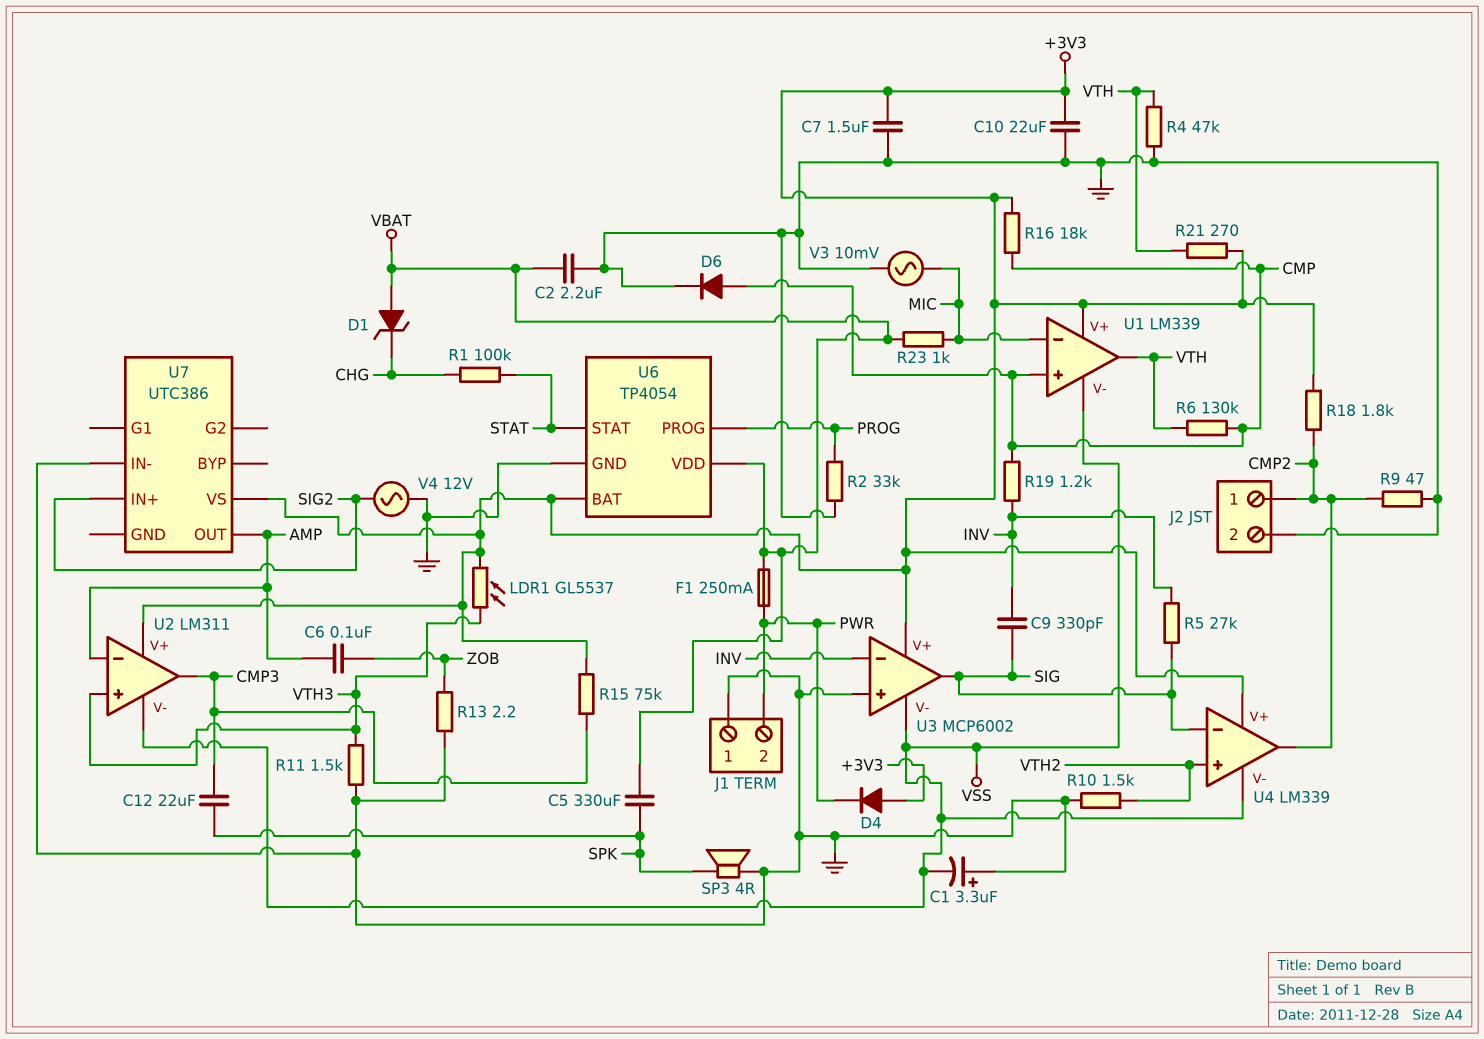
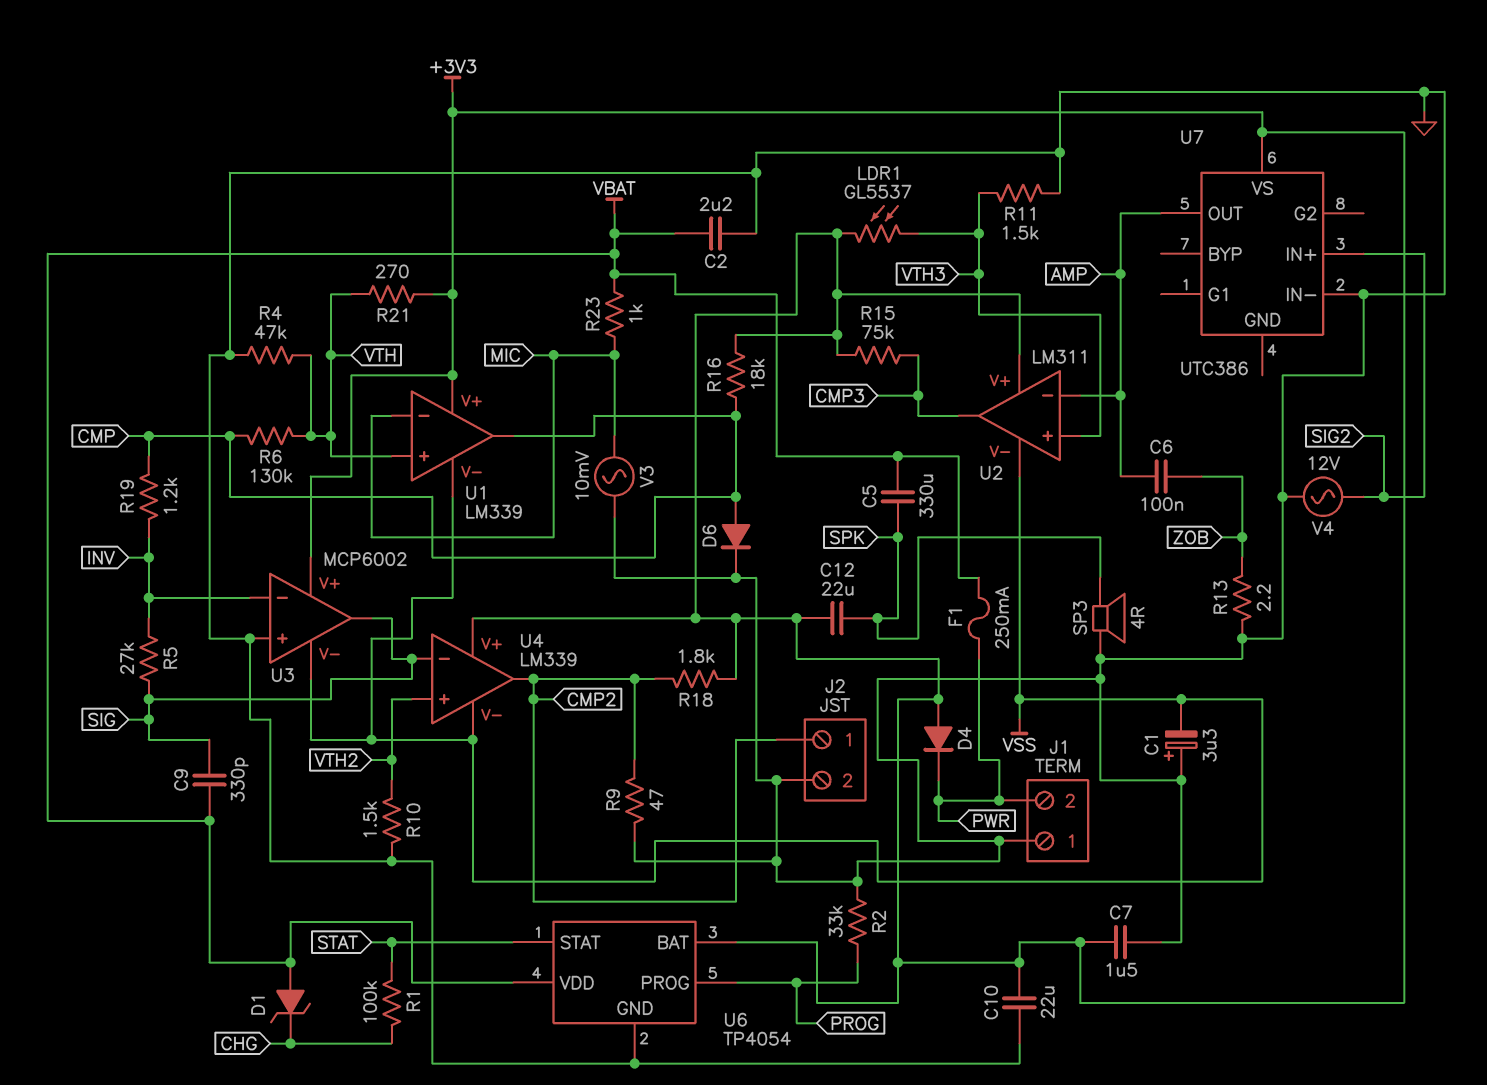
C9: 330pF (INV, SIG) -> 330pF (SIG, VBAT)
C12: 22uF (CMP3, SPK) -> 22uF (+3V3, SPK)
U1 pin in+: CMP -> VTH
U1 pin out: VTH -> CMP

